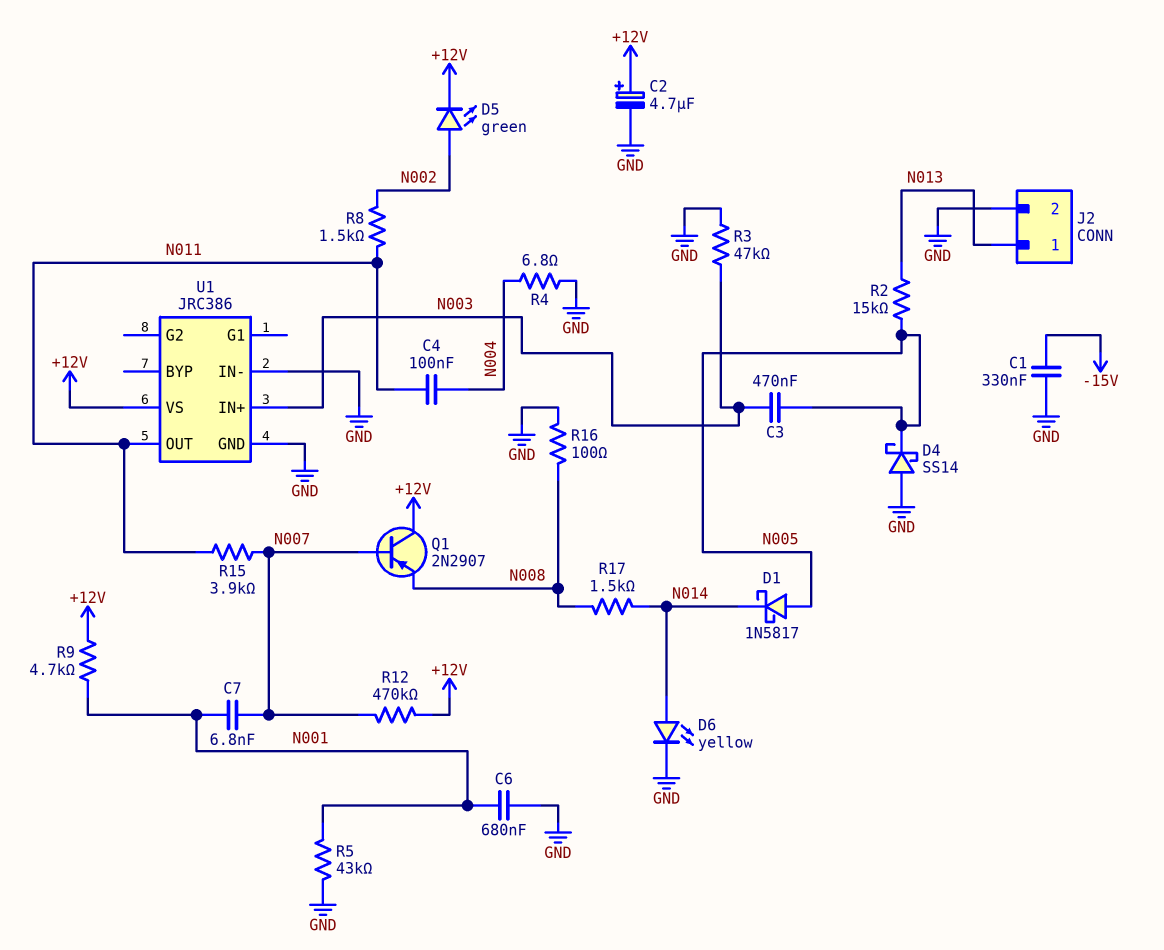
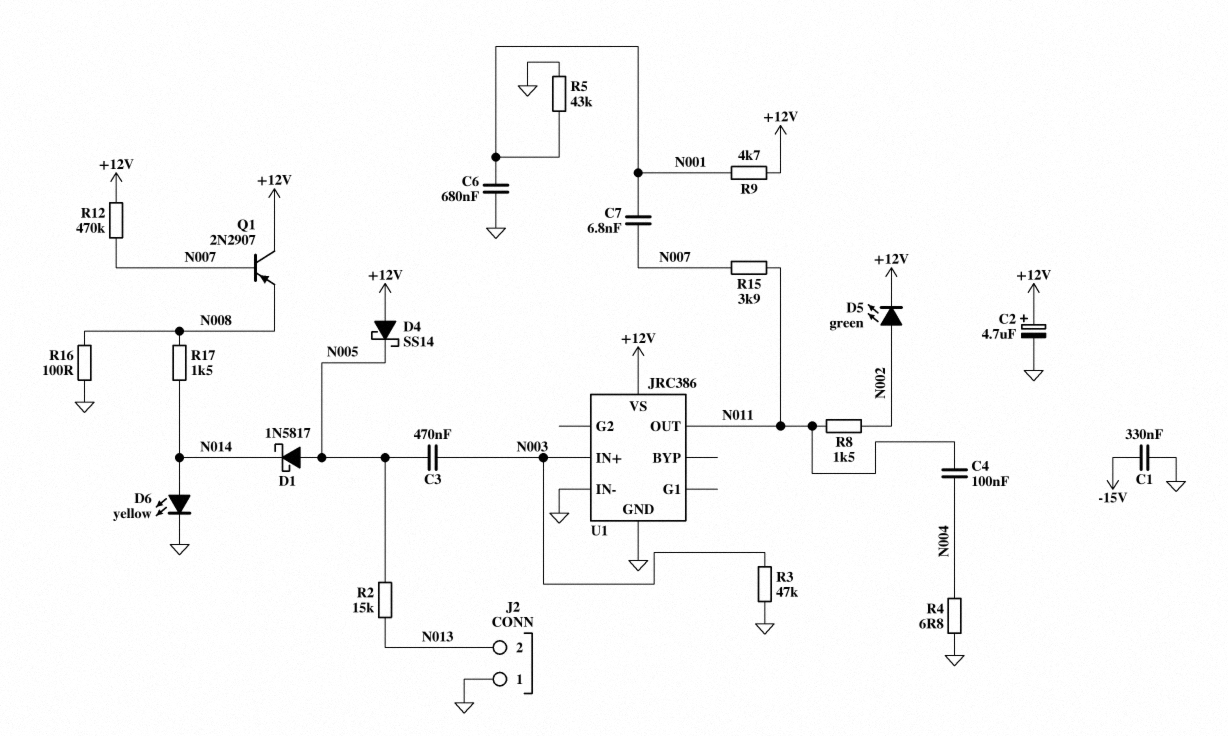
D4: schottky SS14 (A GND, K N005) -> schottky SS14 (A +12V, K N005)
J2 pin 1: N013 -> GND
J2 pin 2: GND -> N013

